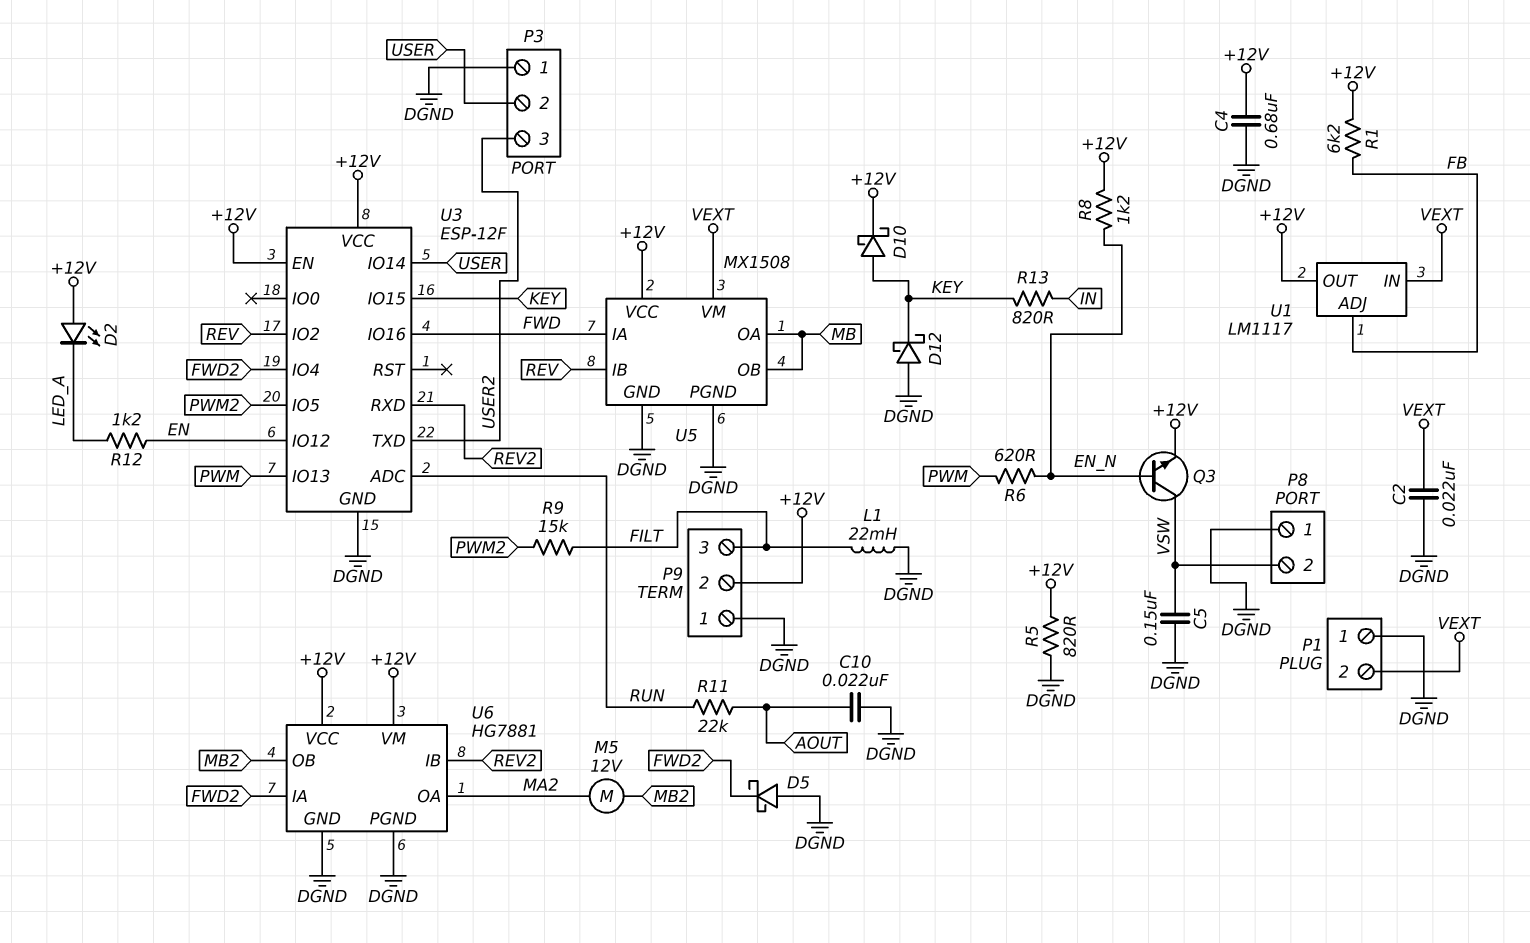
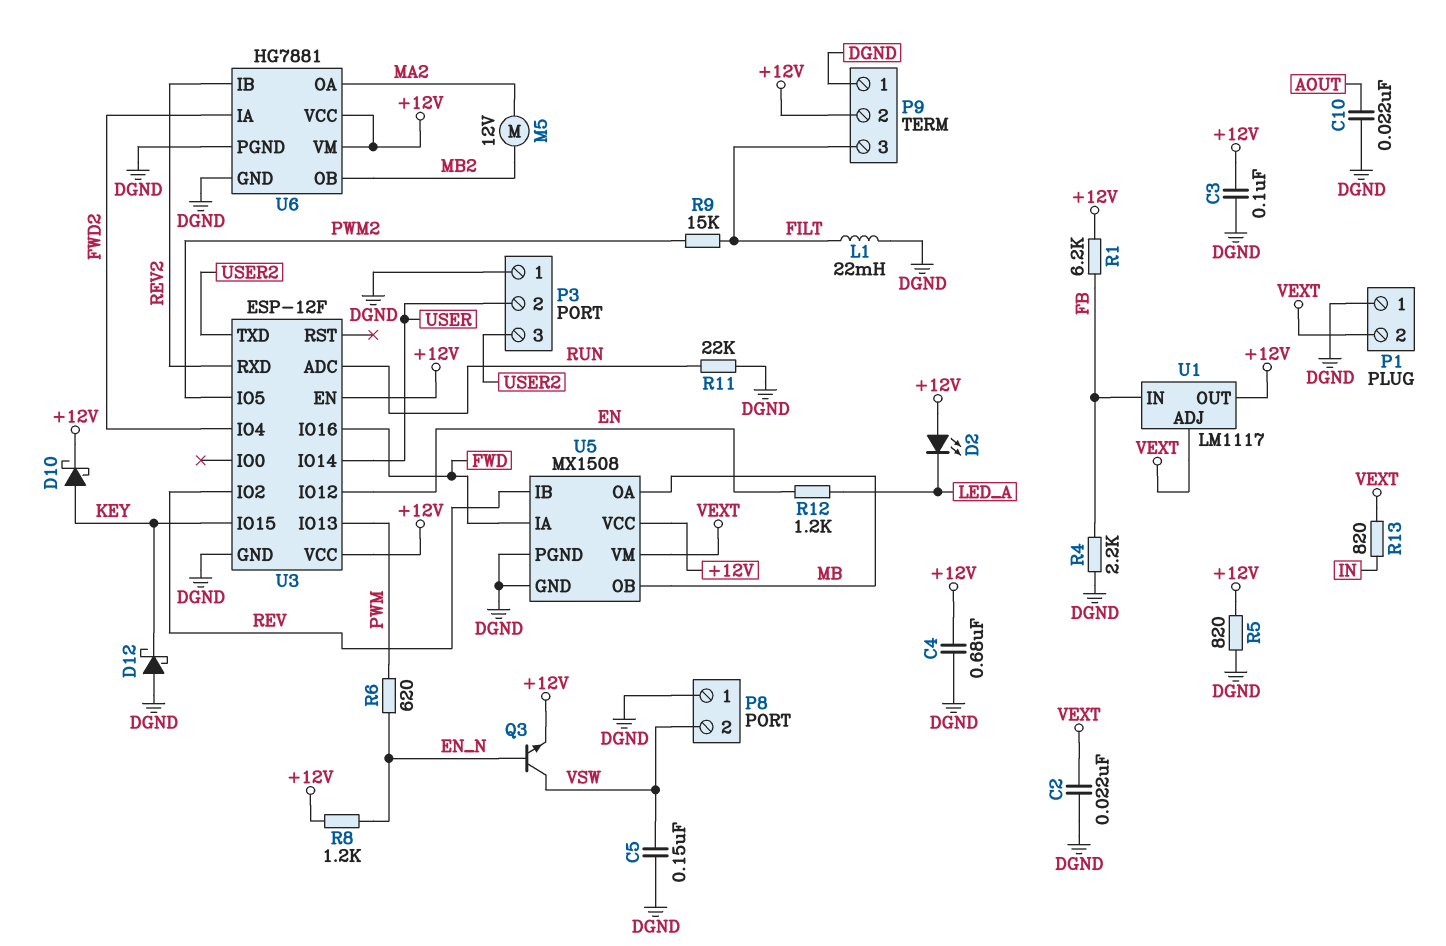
C3: none -> 100nF (+12V, DGND)
D5: schottky (A DGND, K FWD2) -> none
R4: none -> 2.2k (DGND, FB)
R11: 22k (AOUT, RUN) -> 22k (DGND, RUN)
R13: 820 (IN, KEY) -> 820 (IN, VEXT)
U1 pin ADJ: FB -> VEXT
U1 pin IN: VEXT -> FB

